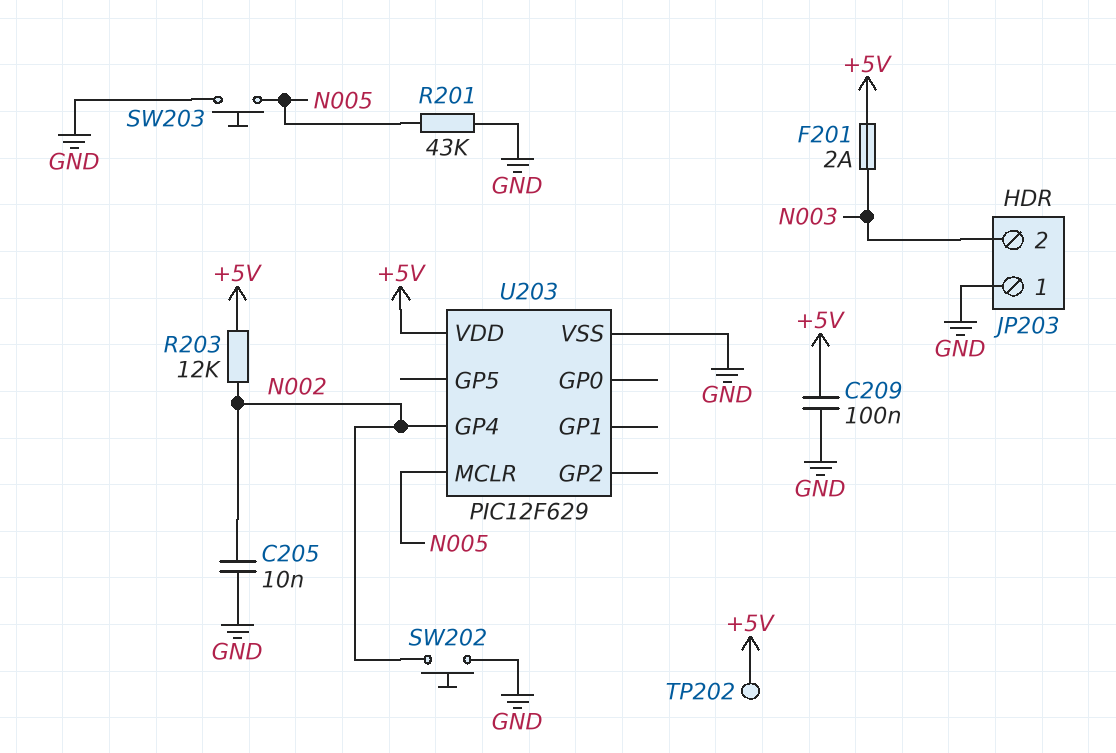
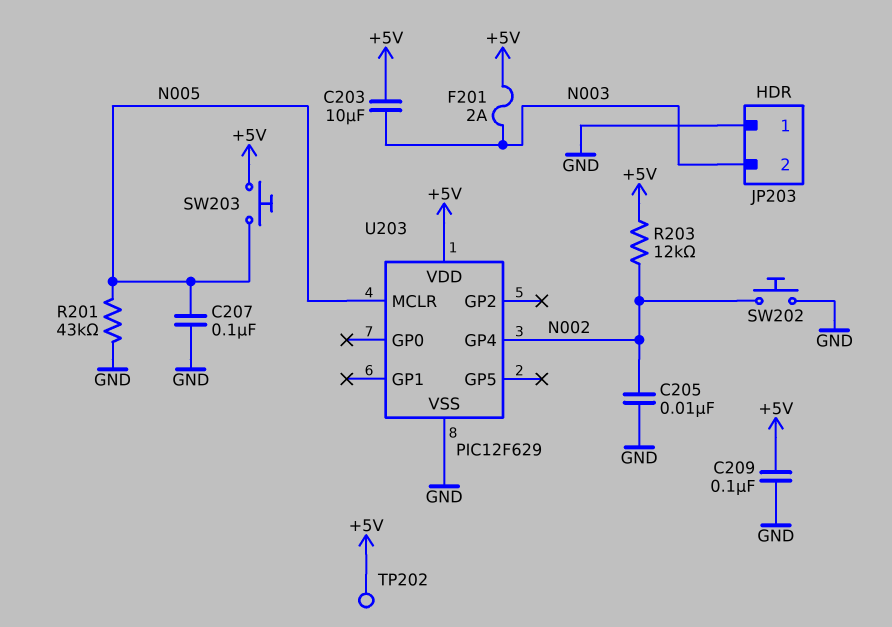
C203: none -> 10uF (+5V, N003)
C207: none -> 100nF (GND, N005)
SW203: button (GND, N005) -> button (+5V, N005)

